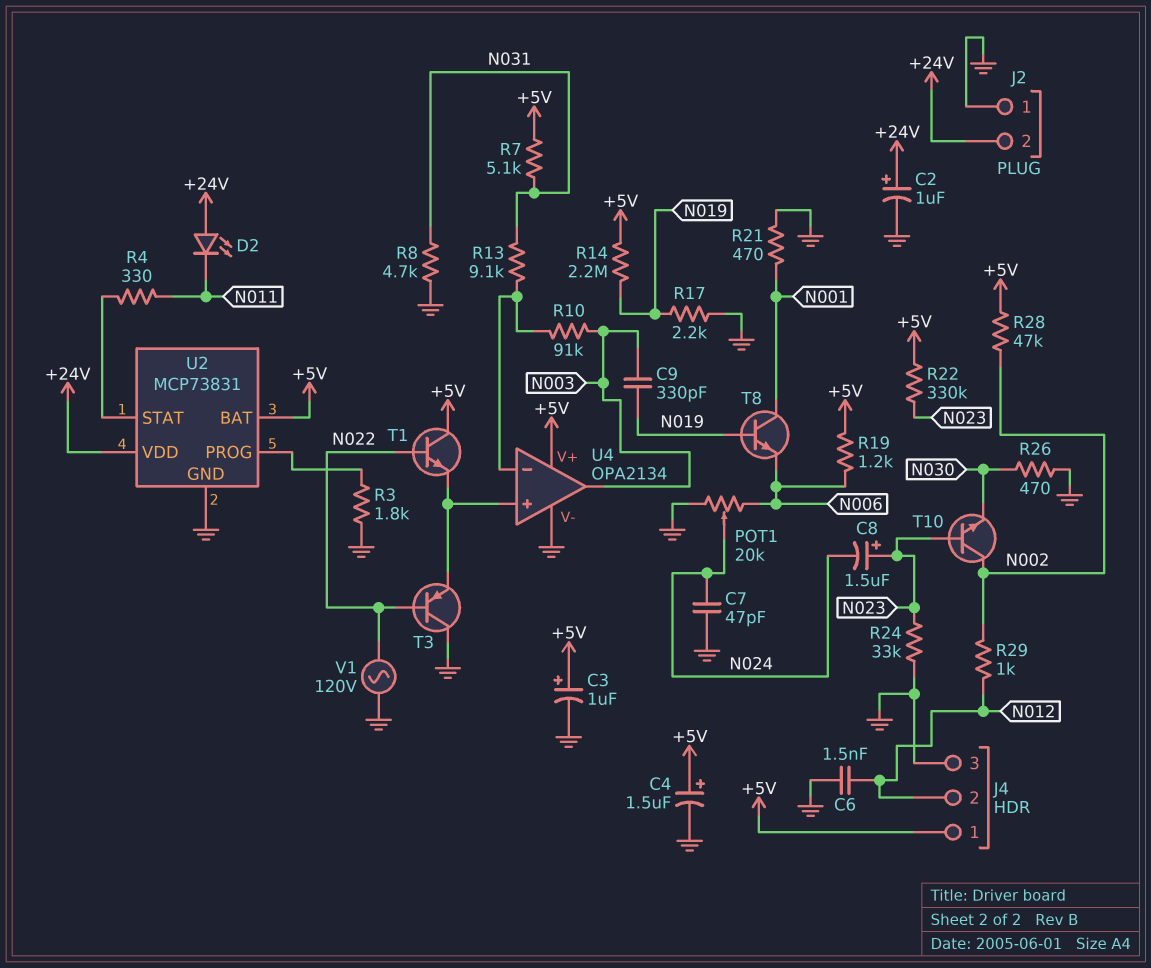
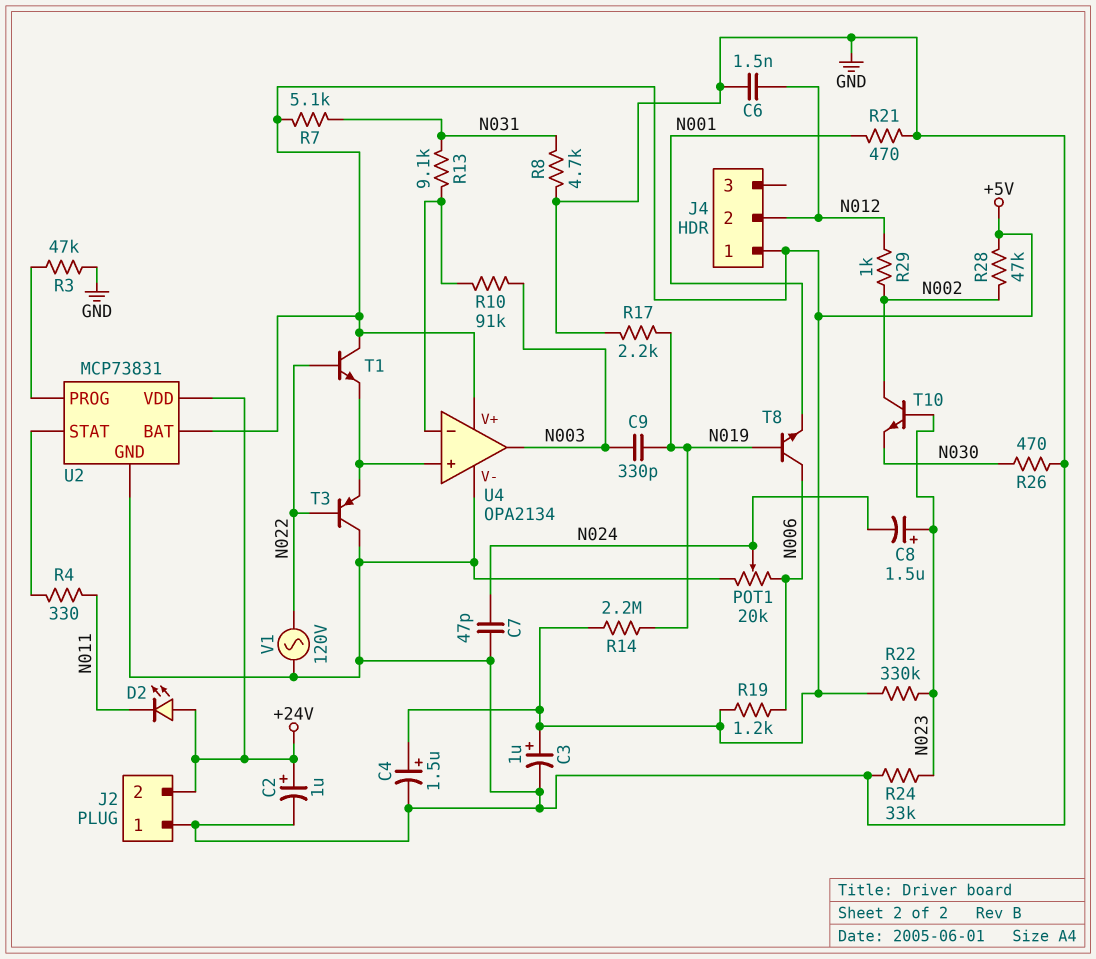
J4 pin 3: GND -> none
R3: 1.8k (GND, U2/PROG) -> 47k (GND, U2/PROG)
T8: NPN (B N019, C N001, E N006) -> NPN (B N019, C N006, E N001)

